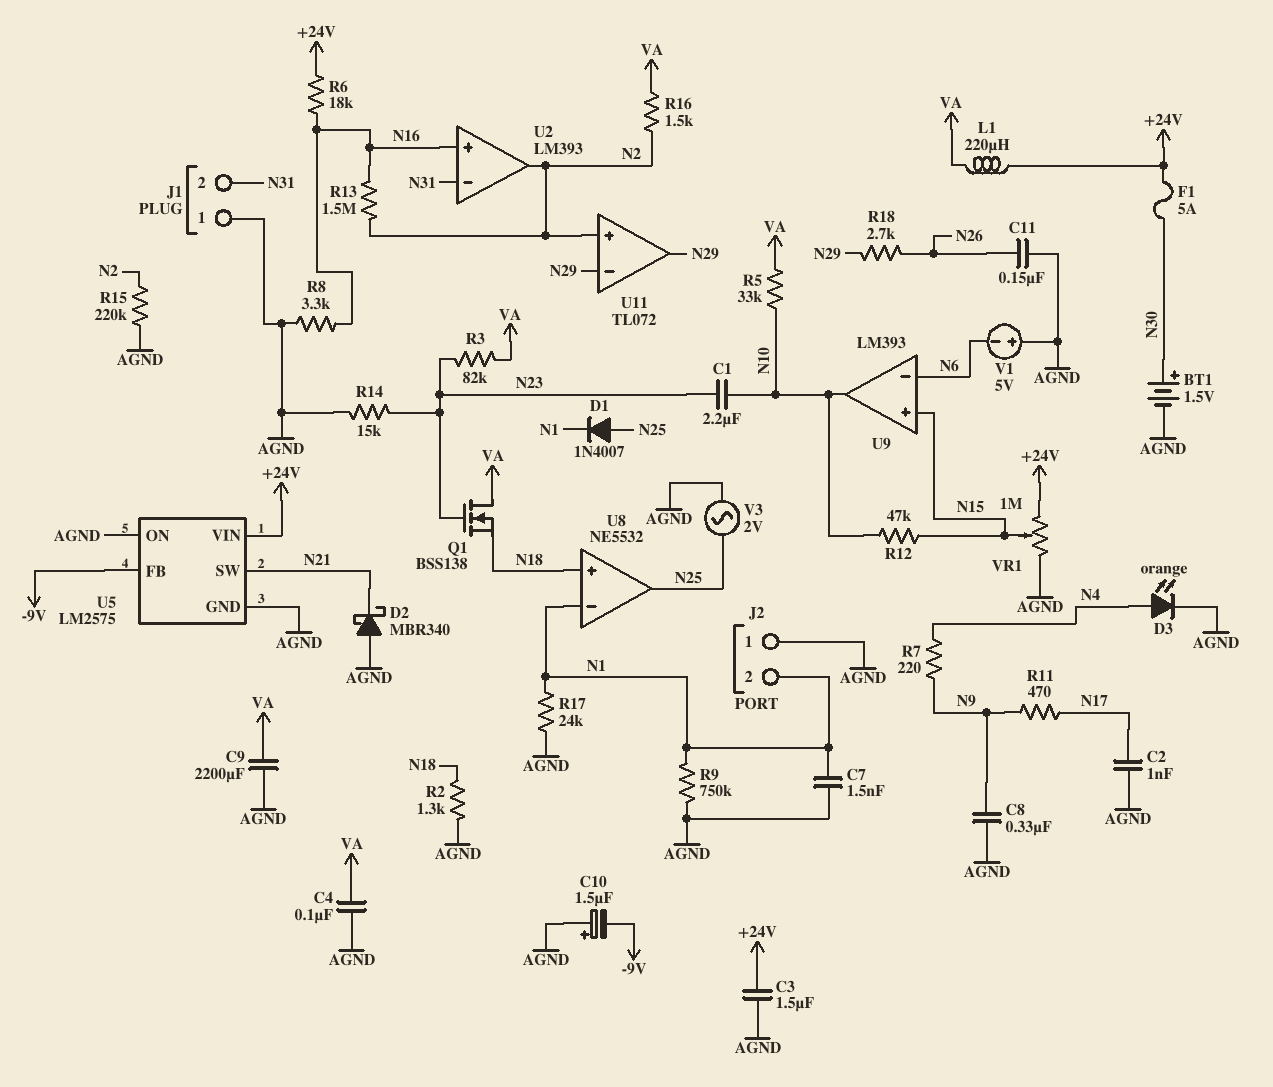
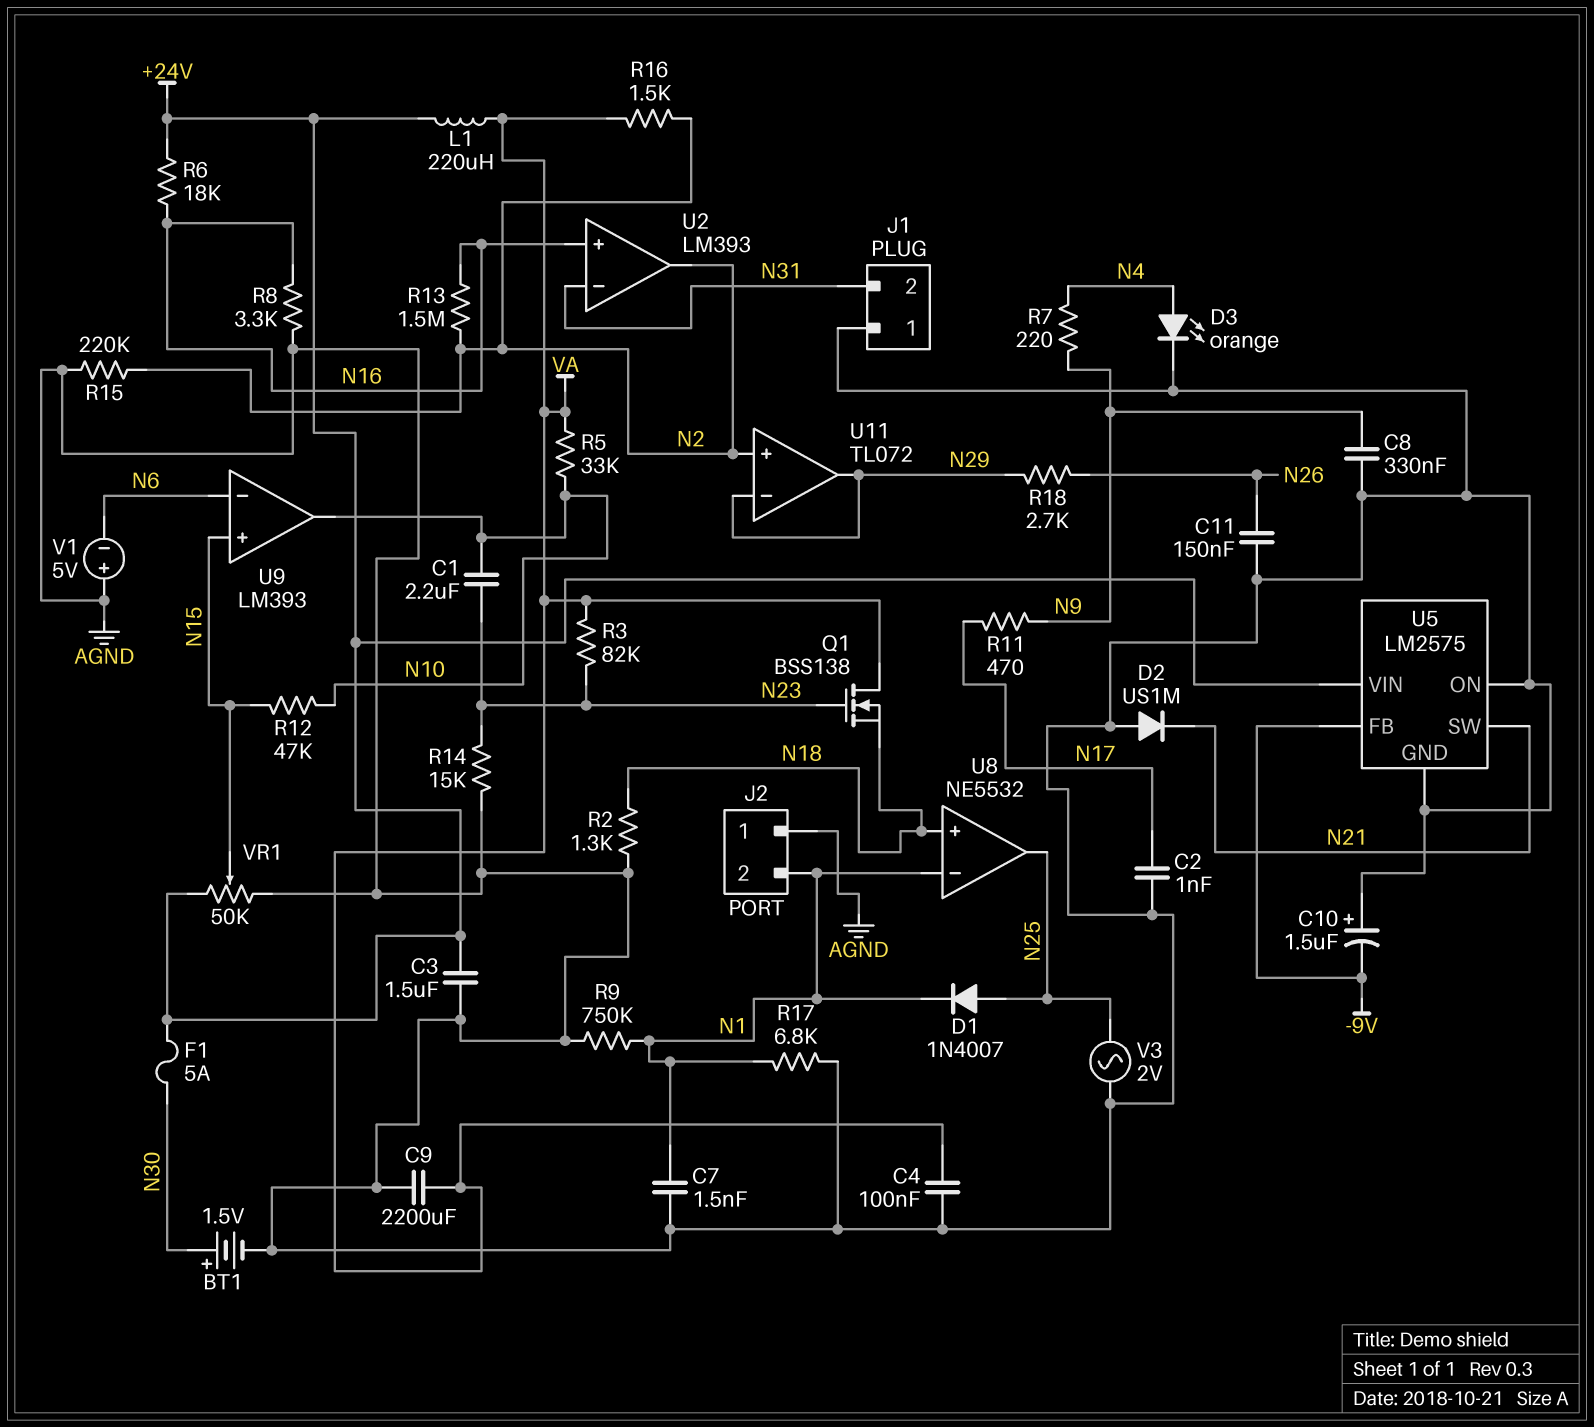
D2: schottky MBR340 (A AGND, K N21) -> diode US1M (A AGND, K N21)
R17: 24k (AGND, N1) -> 6.8k (AGND, N1)
VR1: 1M (+24V, AGND, wiper N15) -> 50k (+24V, AGND, wiper N15)

